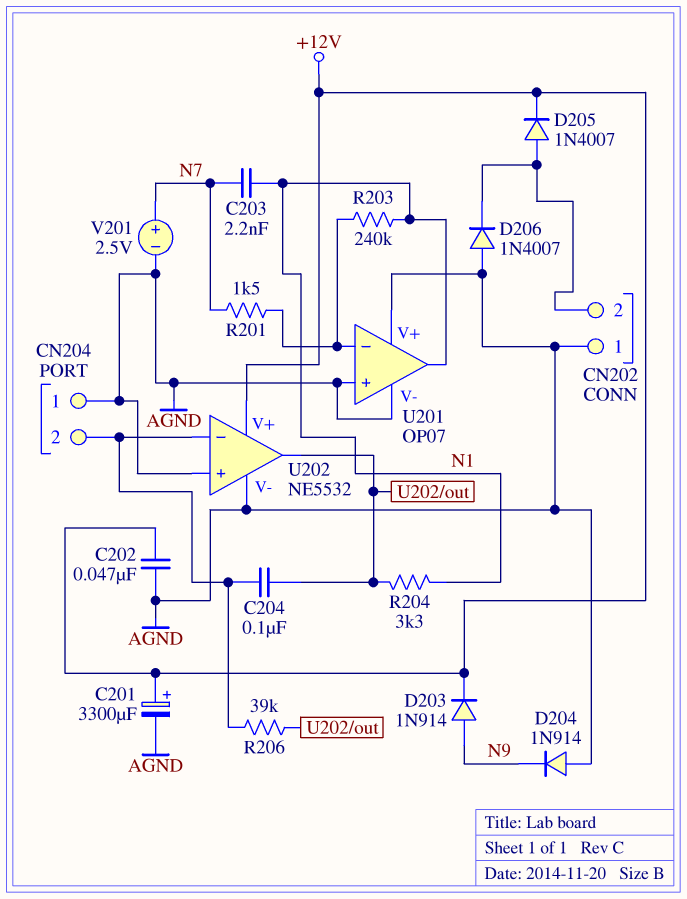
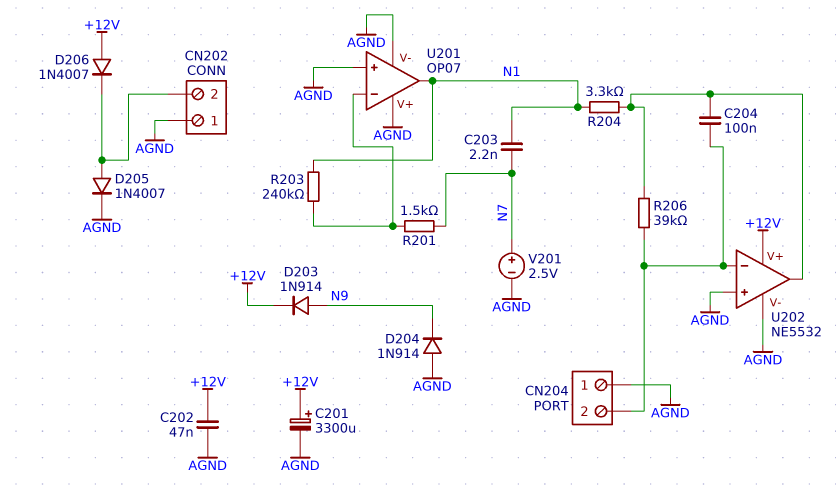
D205: diode 1N4007 (A CN202/2, K +12V) -> diode 1N4007 (A CN202/2, K AGND)
D206: diode 1N4007 (A AGND, K CN202/2) -> diode 1N4007 (A +12V, K CN202/2)

